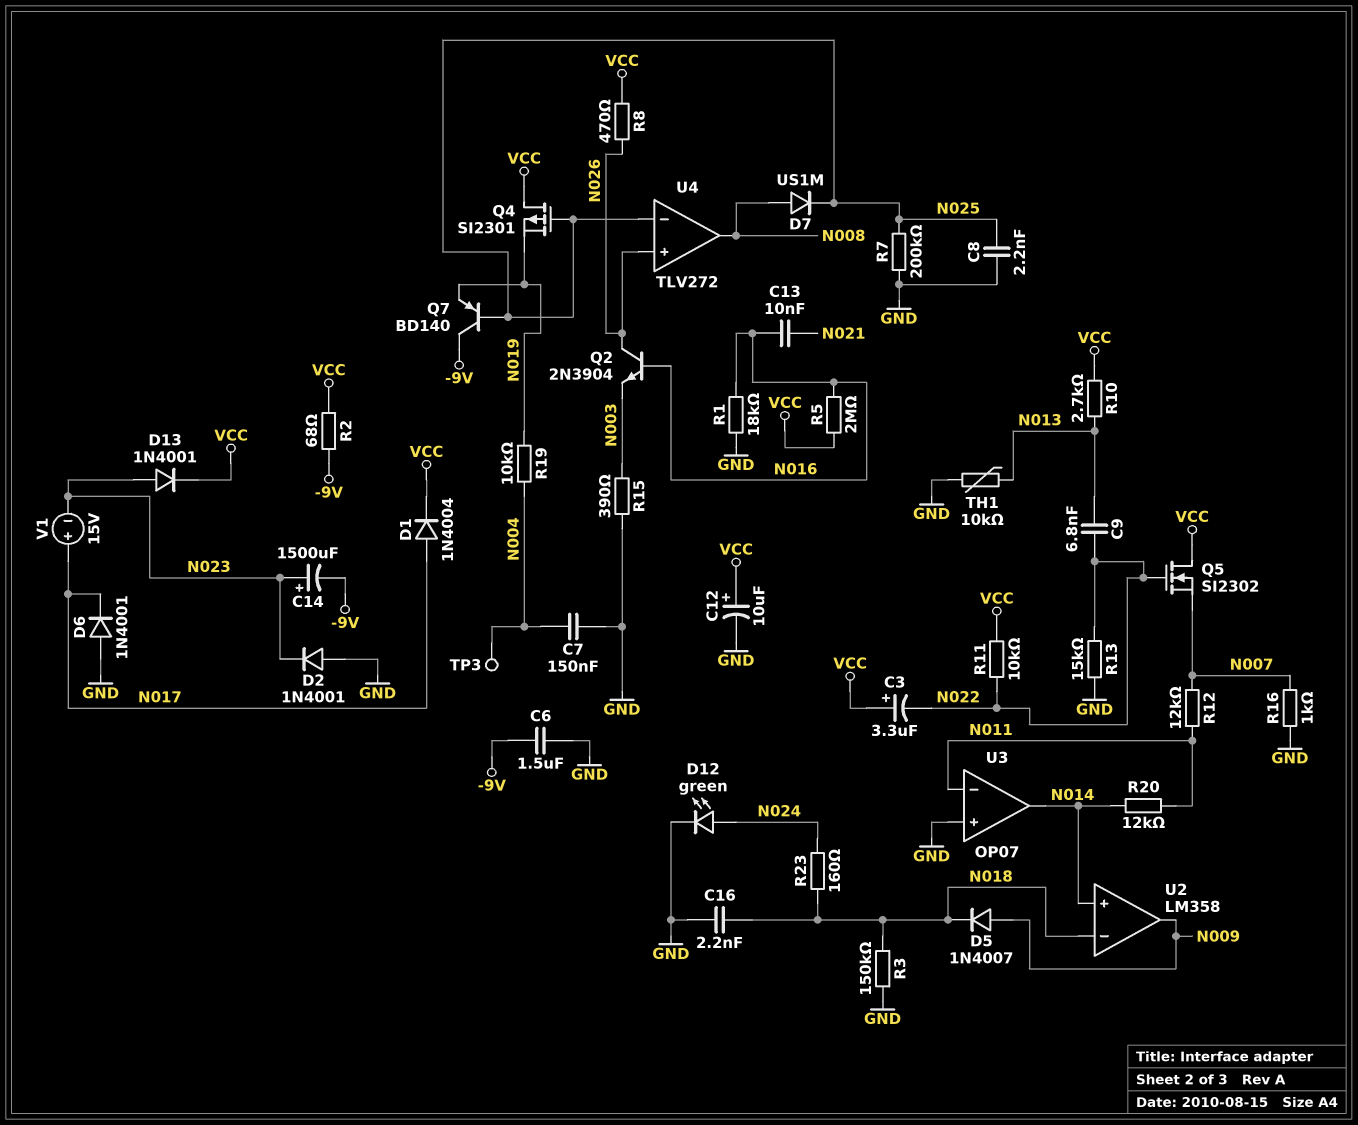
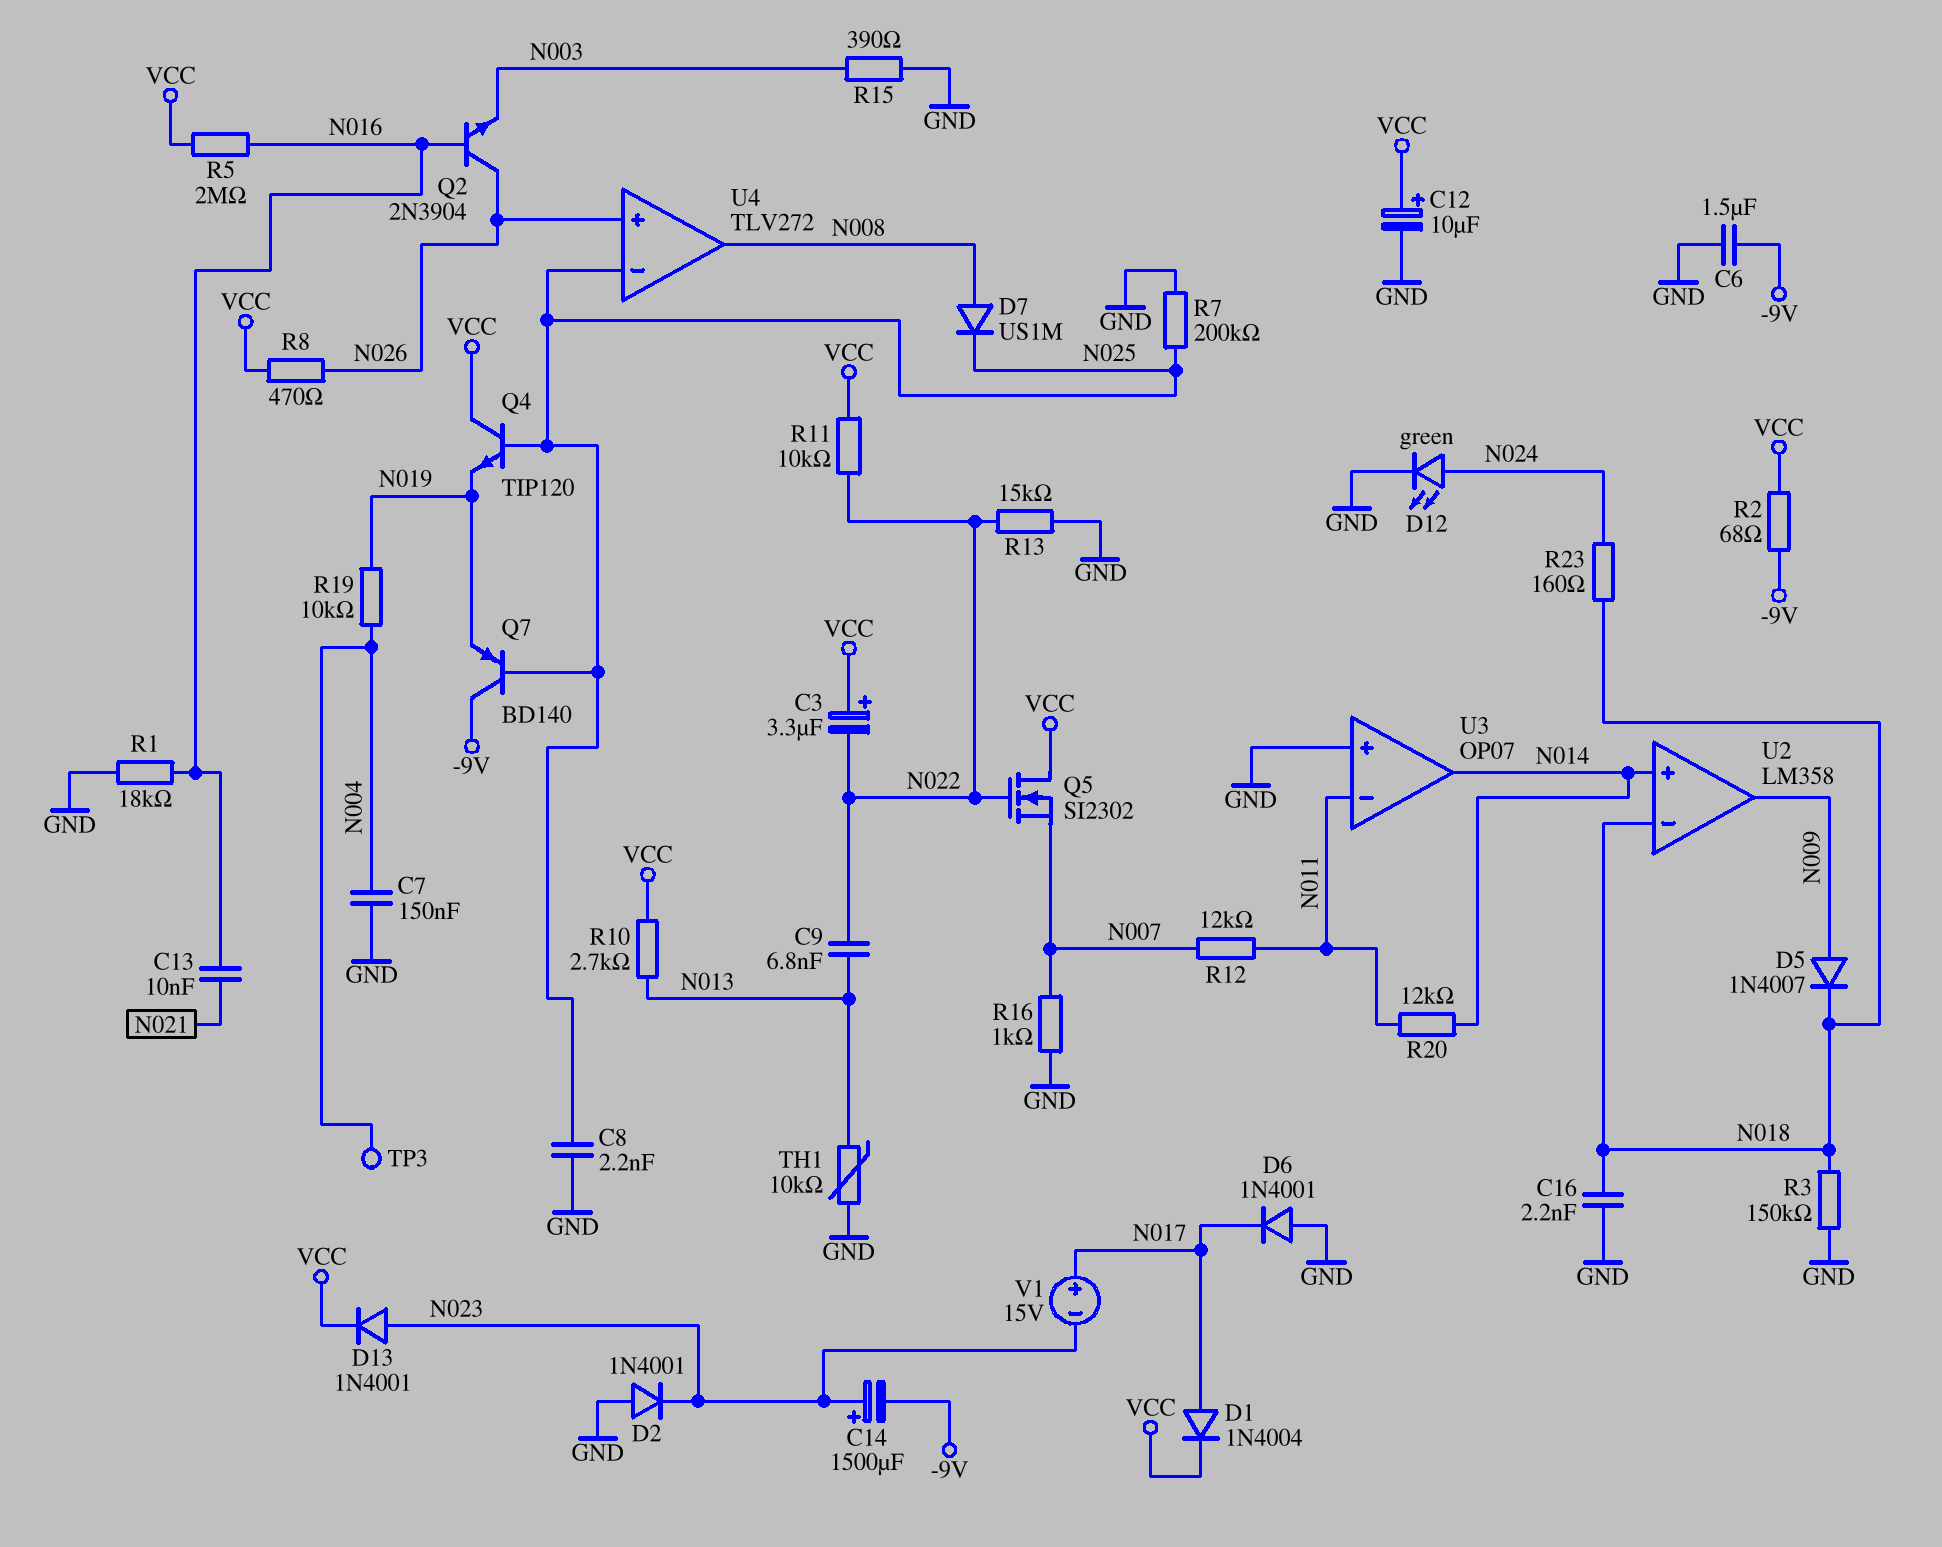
Q4: PMOS SI2301 (G N025, D VCC, S N019) -> NPN TIP120 (B N025, C VCC, E N019)

